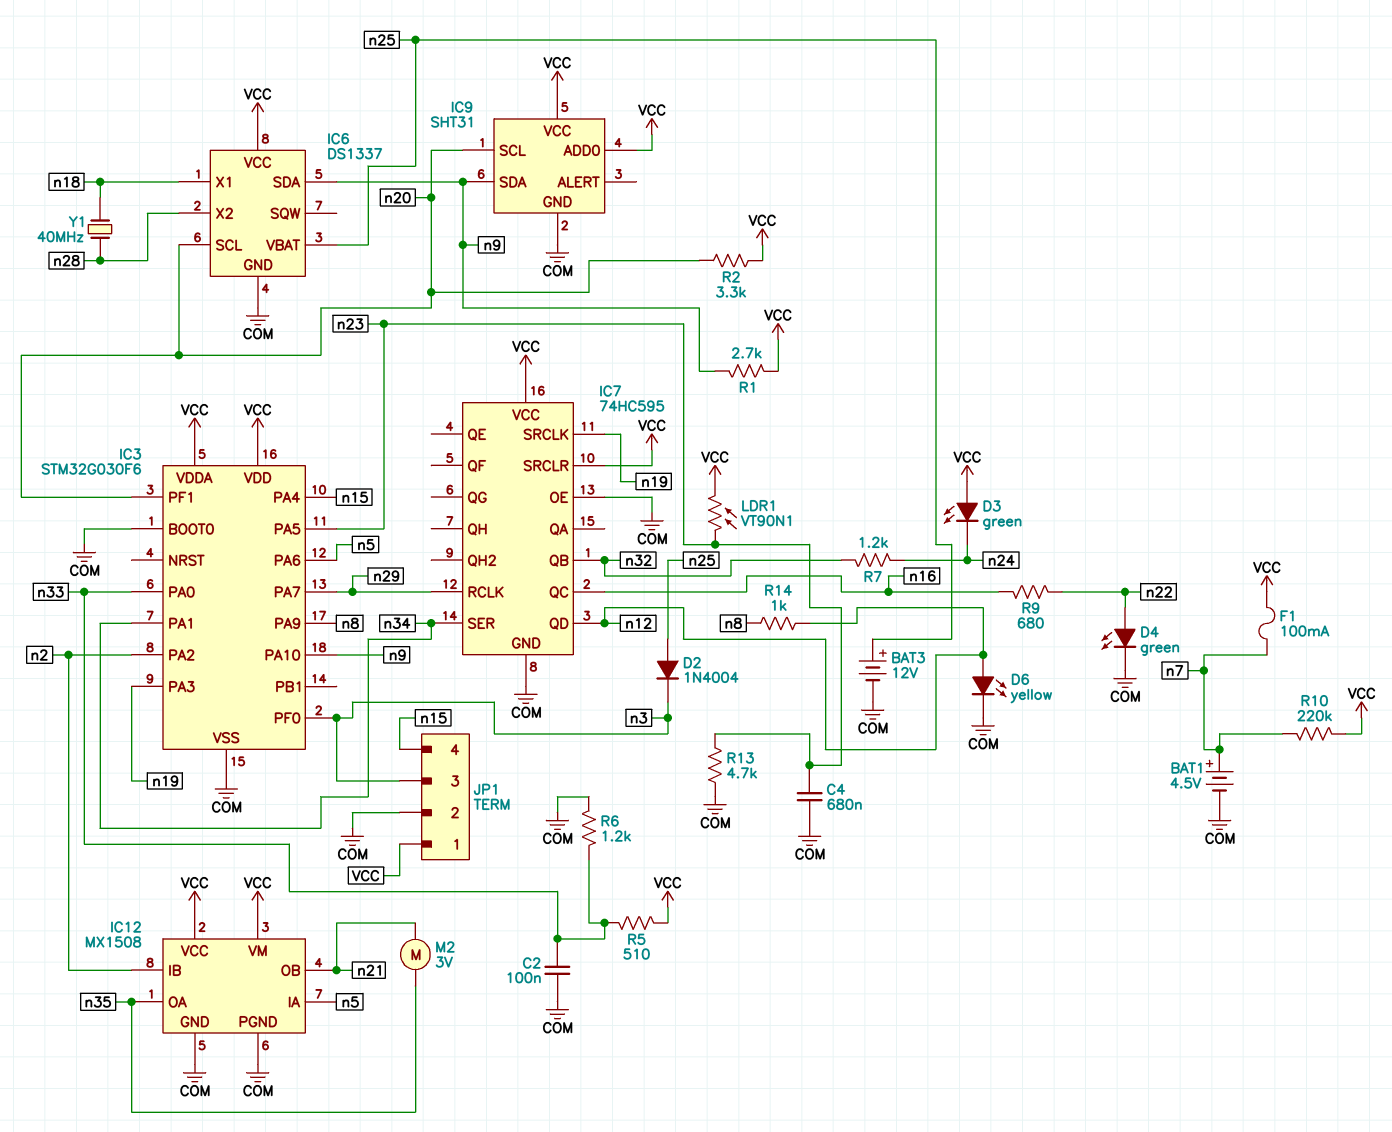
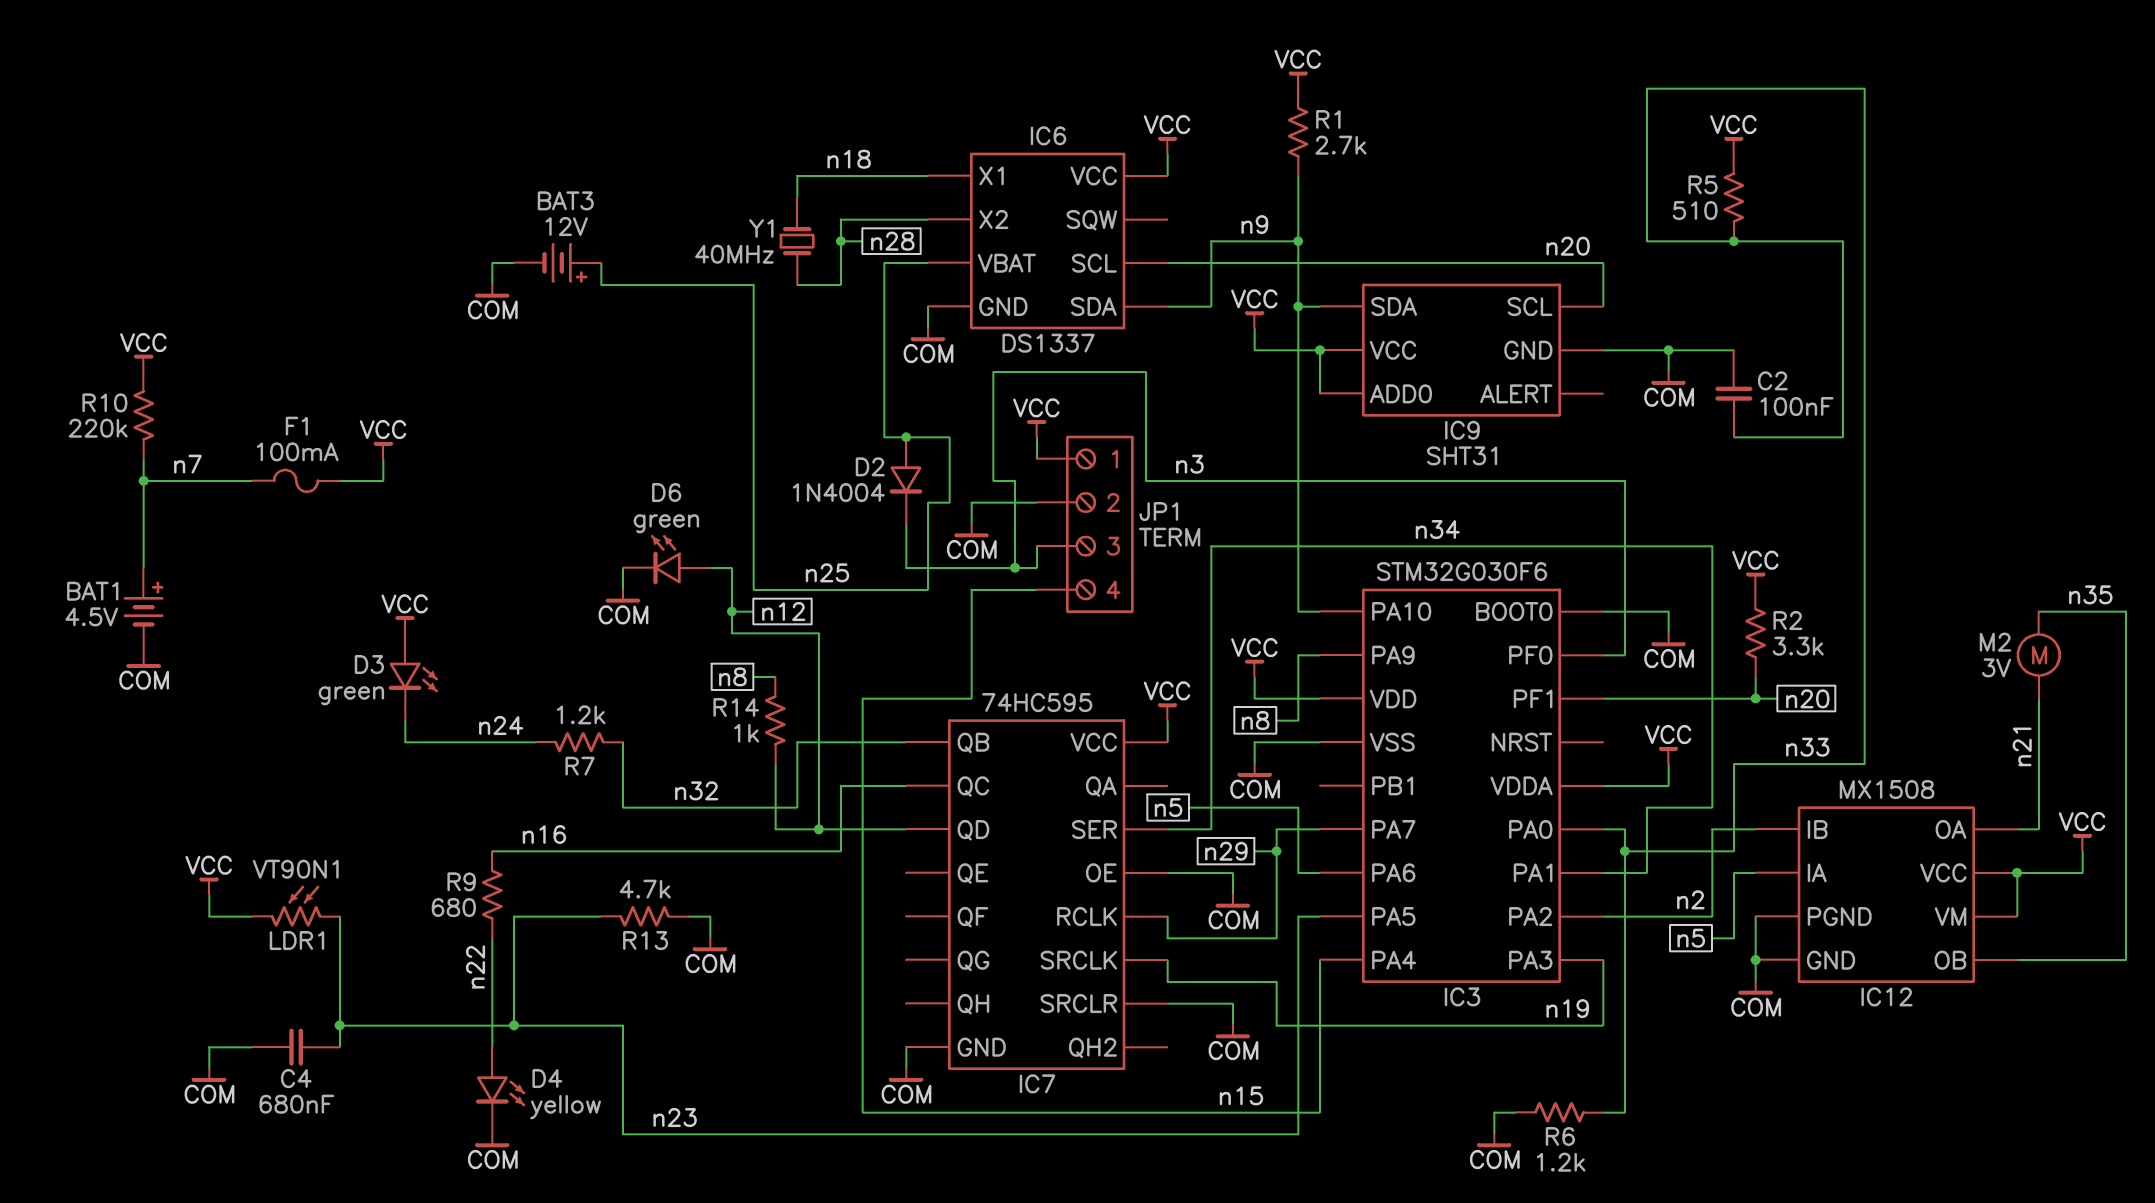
D4: LED green (A n22, K COM) -> LED yellow (A n22, K COM)
D6: LED yellow (A n12, K COM) -> LED green (A n12, K COM)
IC7 pin SRCLR: VCC -> COM
IC12 pin OA: n35 -> n21
IC12 pin OB: n21 -> n35

